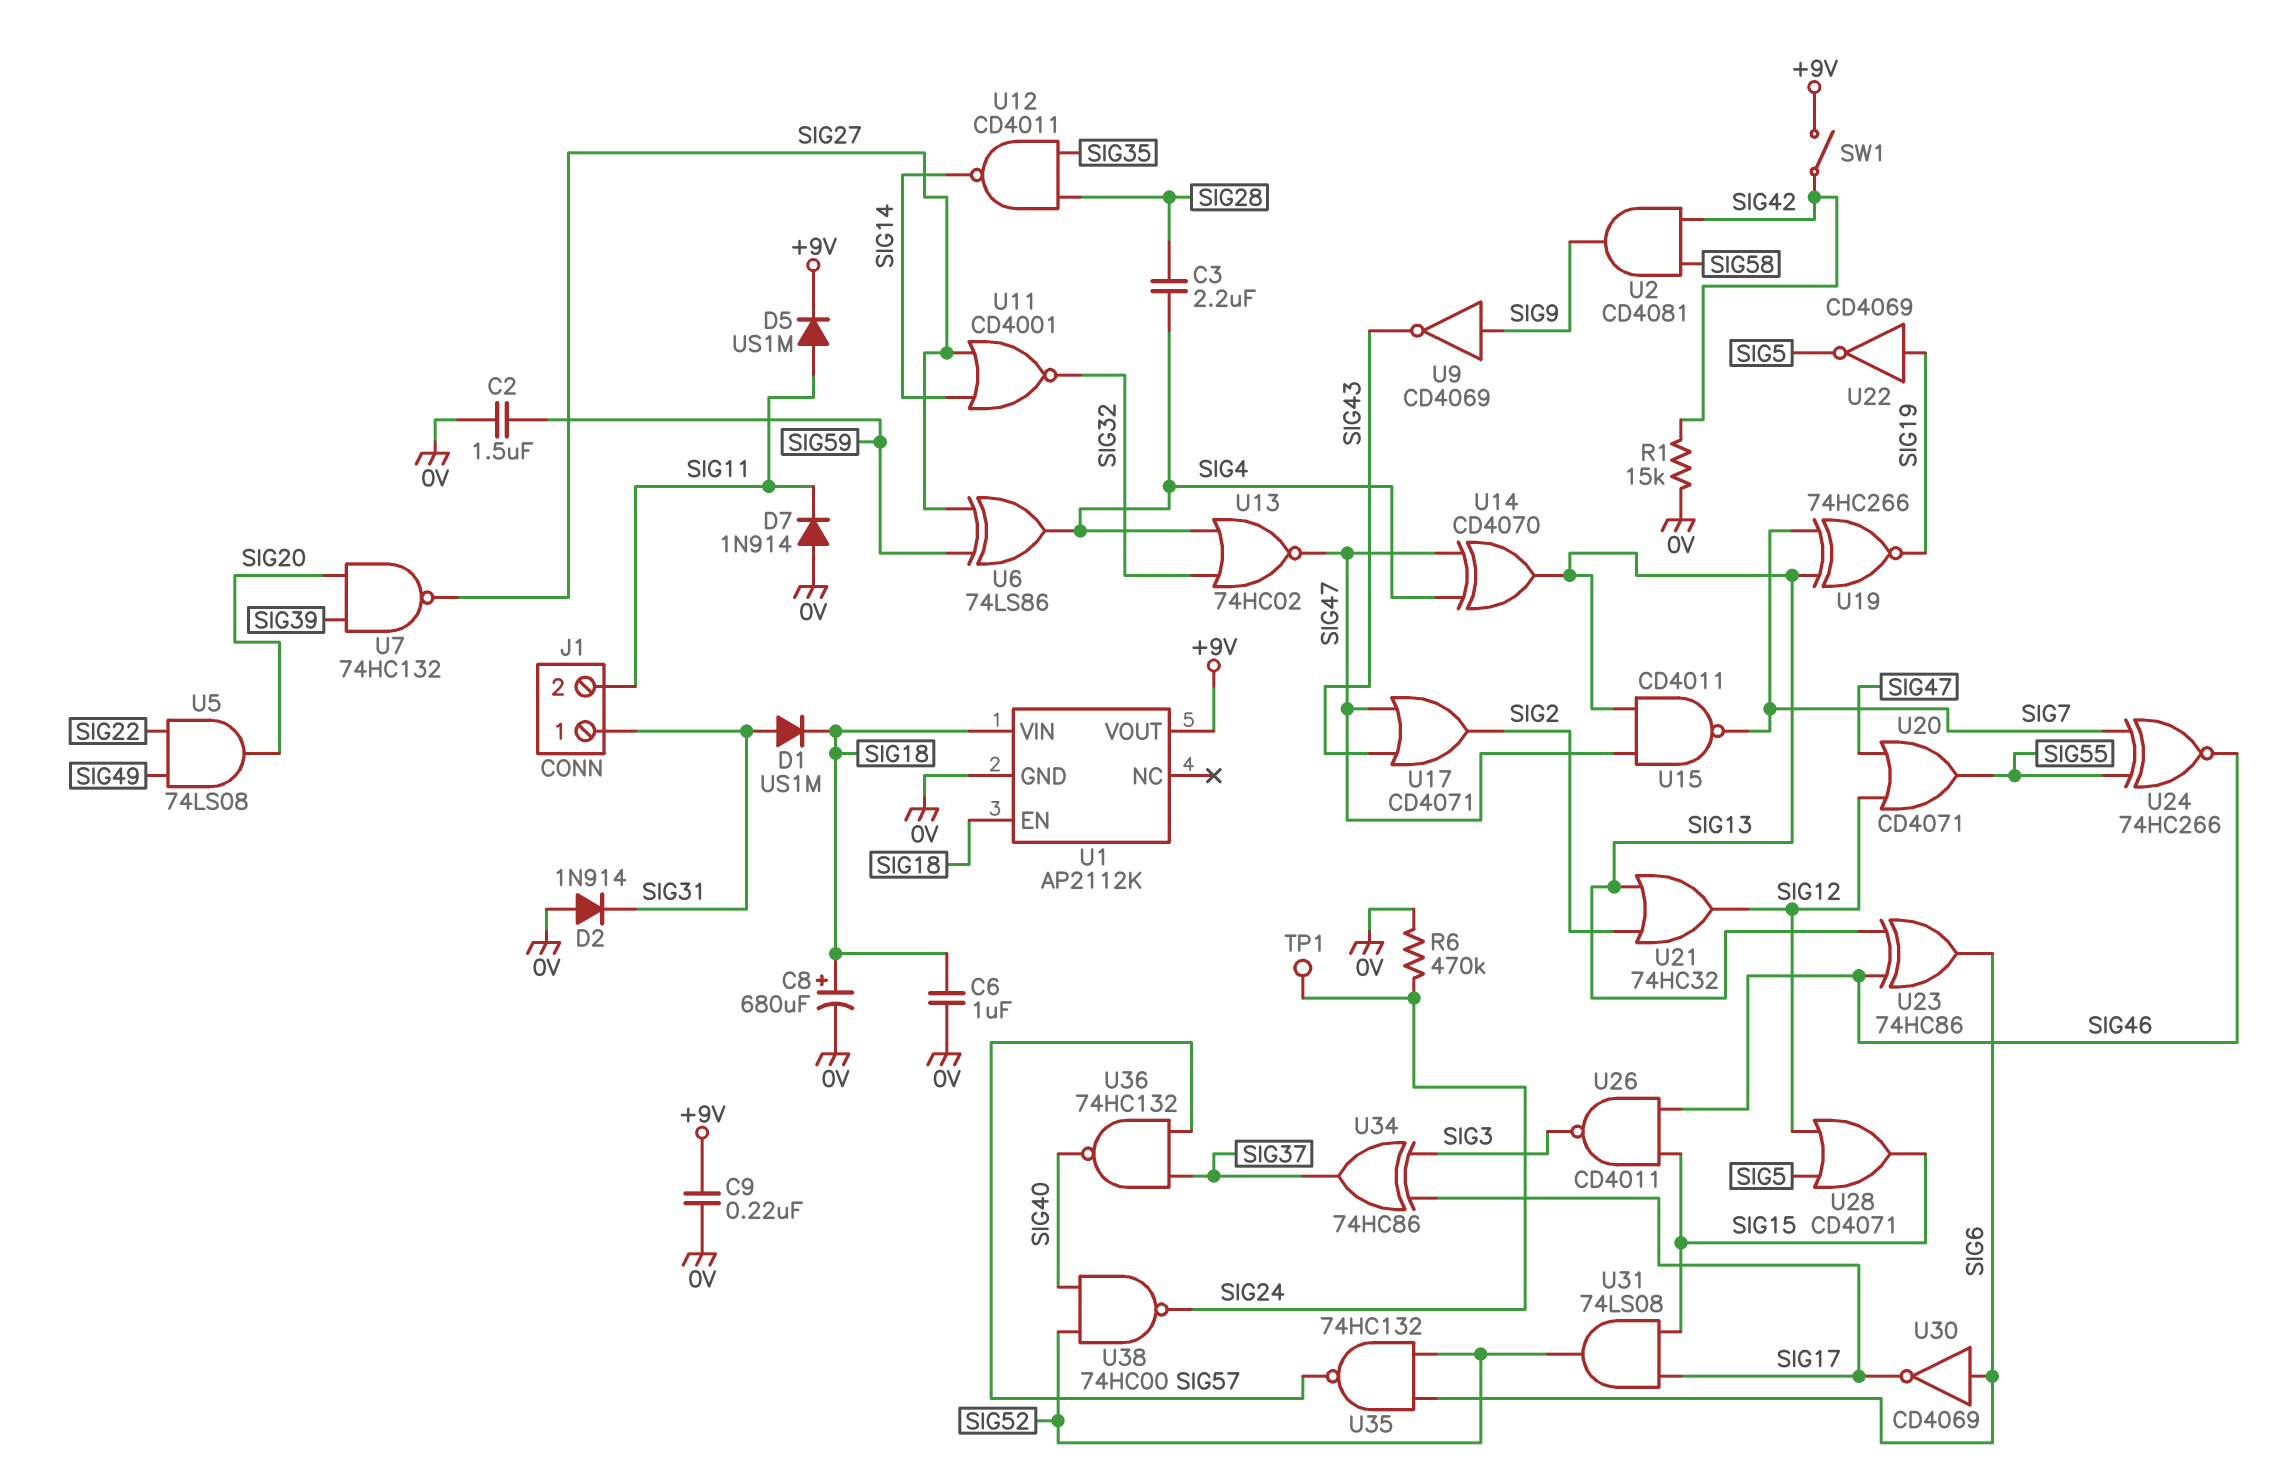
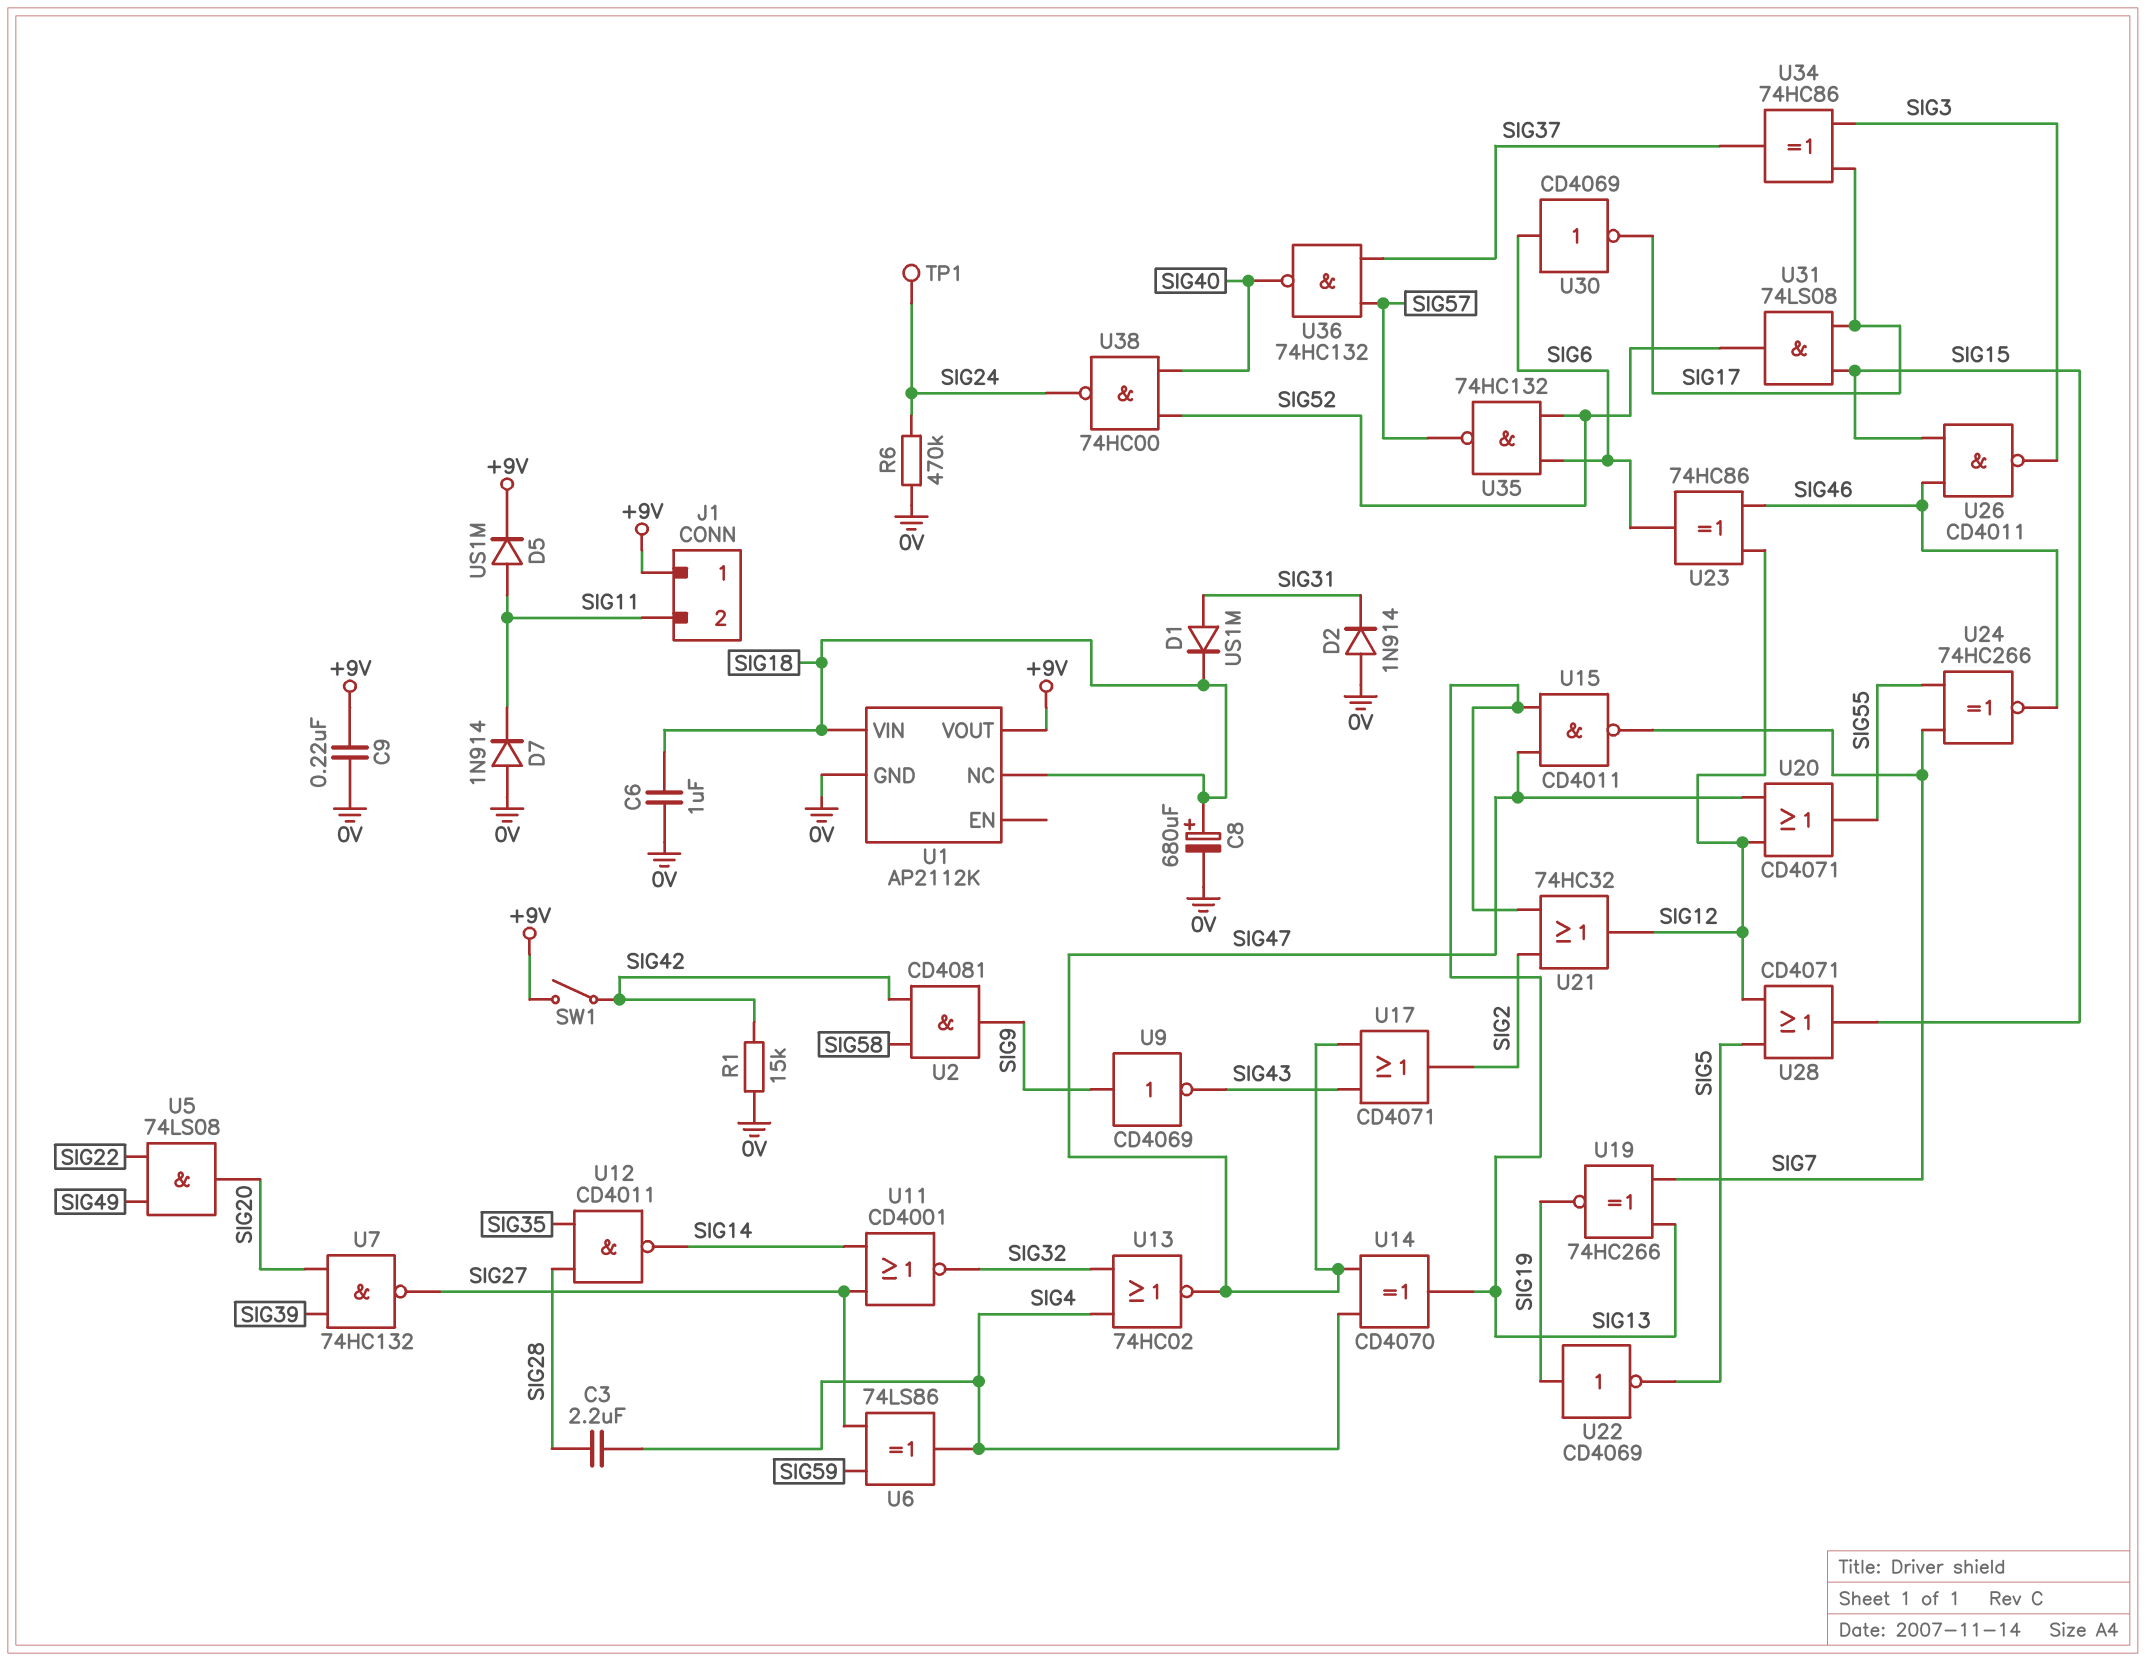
C2: 1.5uF (0V, SIG59) -> none
J1 pin 1: SIG31 -> +9V
U1 pin EN: SIG18 -> none
U1 pin NC: none -> SIG18
U23: XOR 74HC86 (in SIG13, in SIG46, out SIG6) -> XOR 74HC86 (in SIG12, in SIG46, out SIG6)

